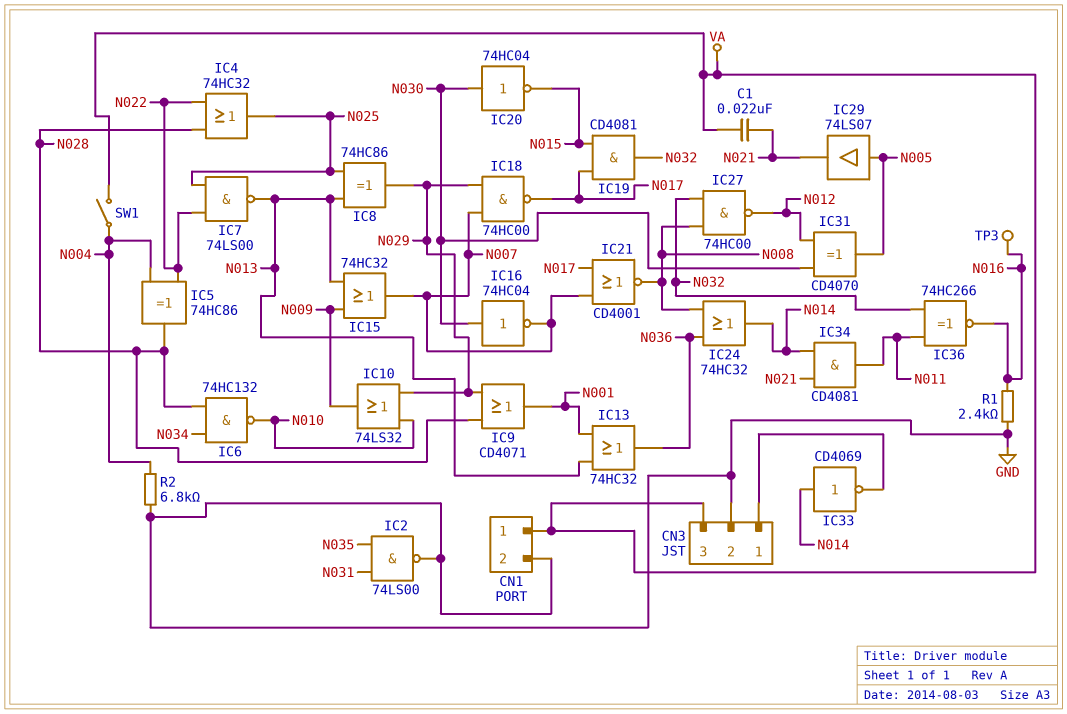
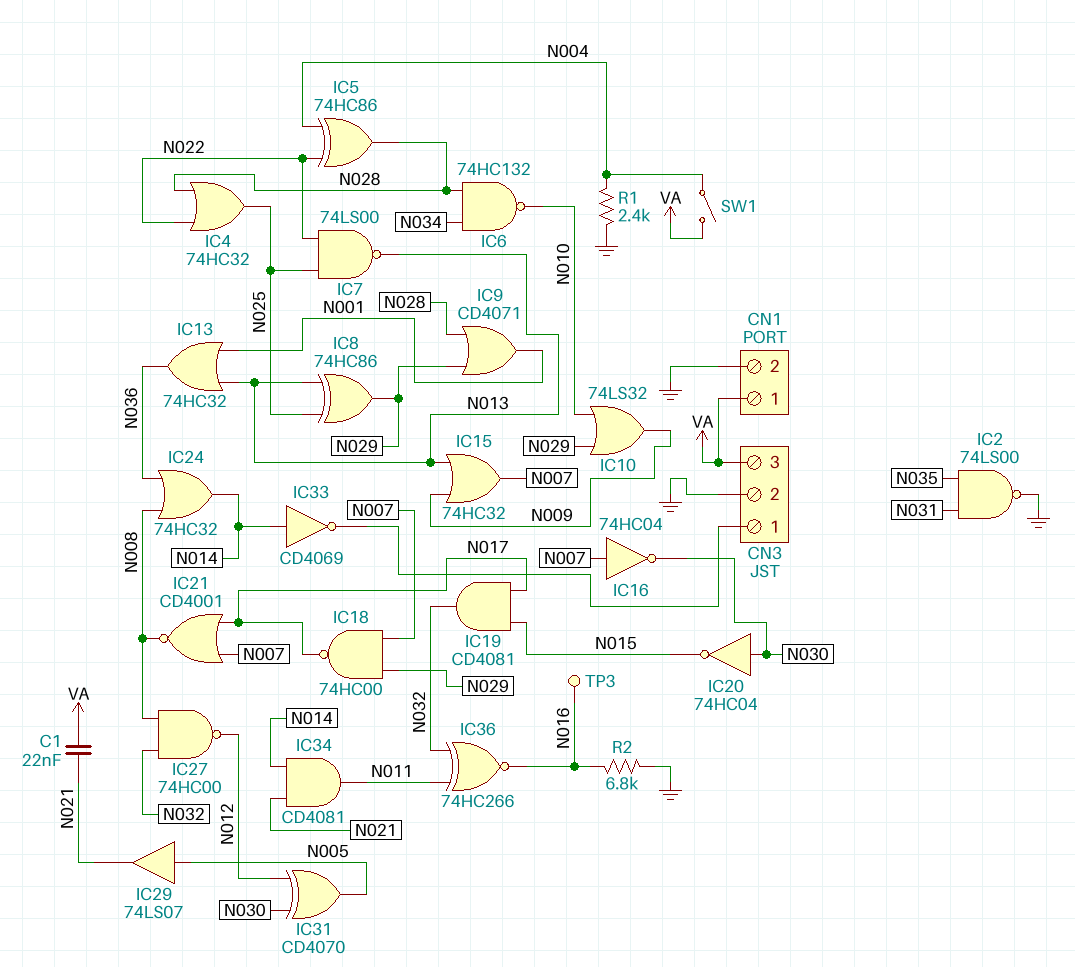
IC16: NOT 74HC04 (in N030, out N007) -> NOT 74HC04 (in N007, out N030)
R1: 2.4k (GND, N016) -> 2.4k (GND, N004)
R2: 6.8k (GND, N004) -> 6.8k (GND, N016)

